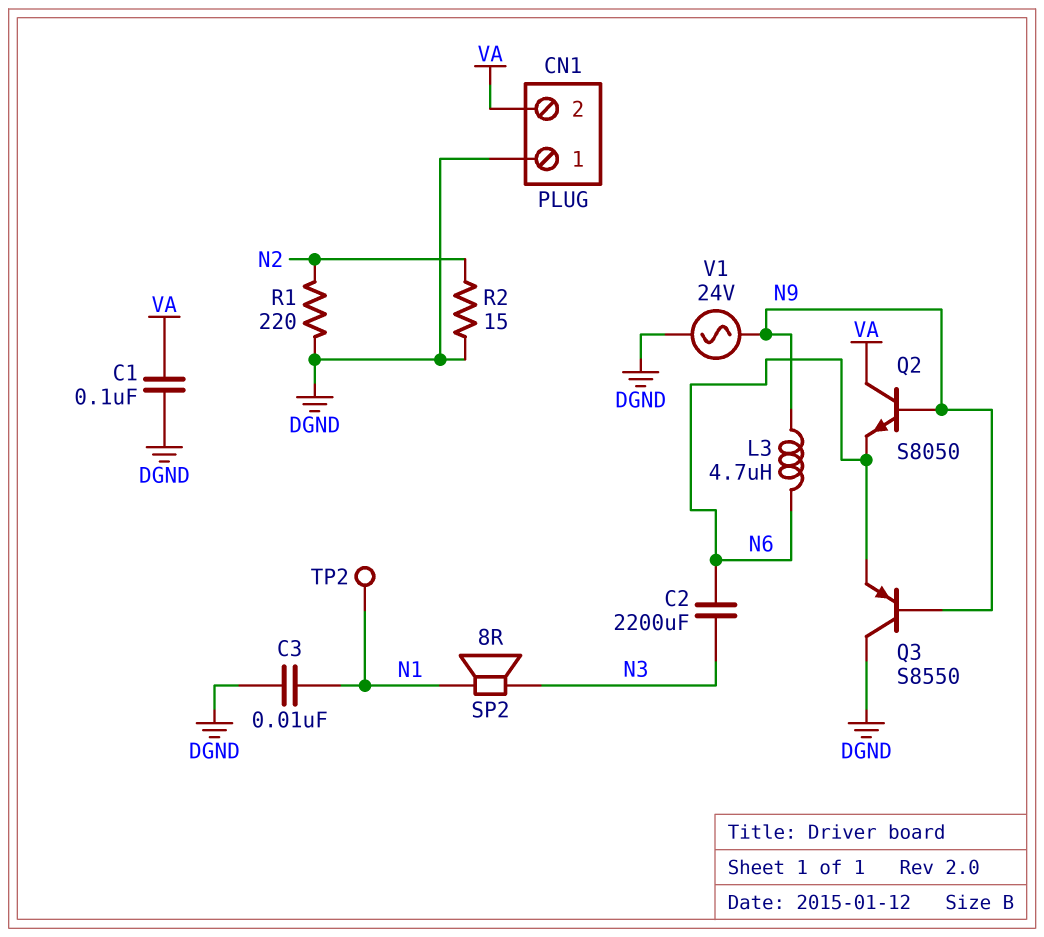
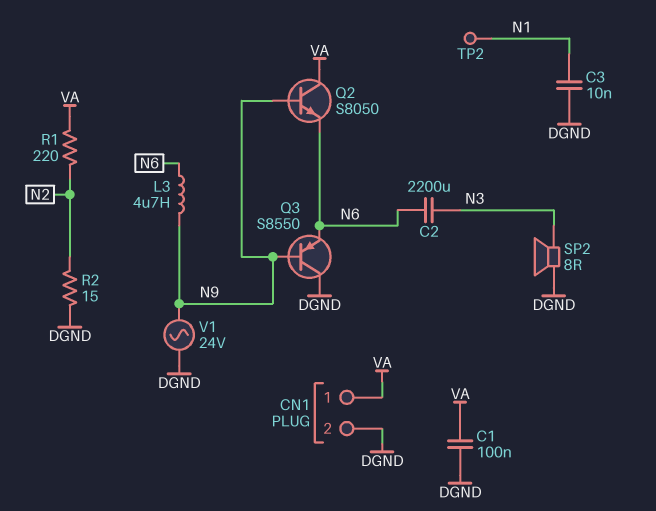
CN1 pin 1: DGND -> VA
CN1 pin 2: VA -> DGND
R1: 220 (DGND, N2) -> 220 (N2, VA)
SP2: speaker 8R (N1, N3) -> speaker 8R (DGND, N3)

